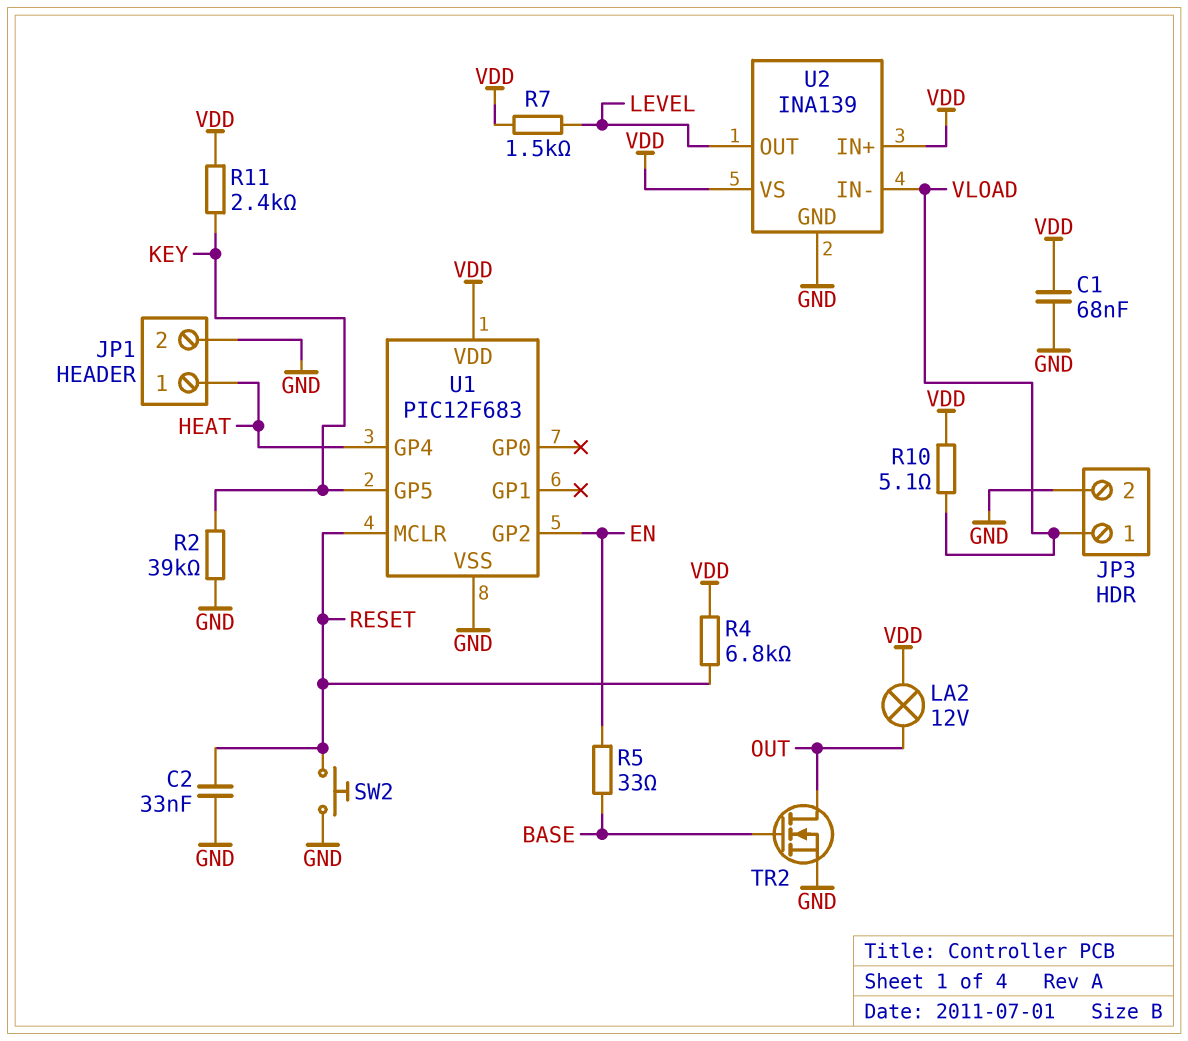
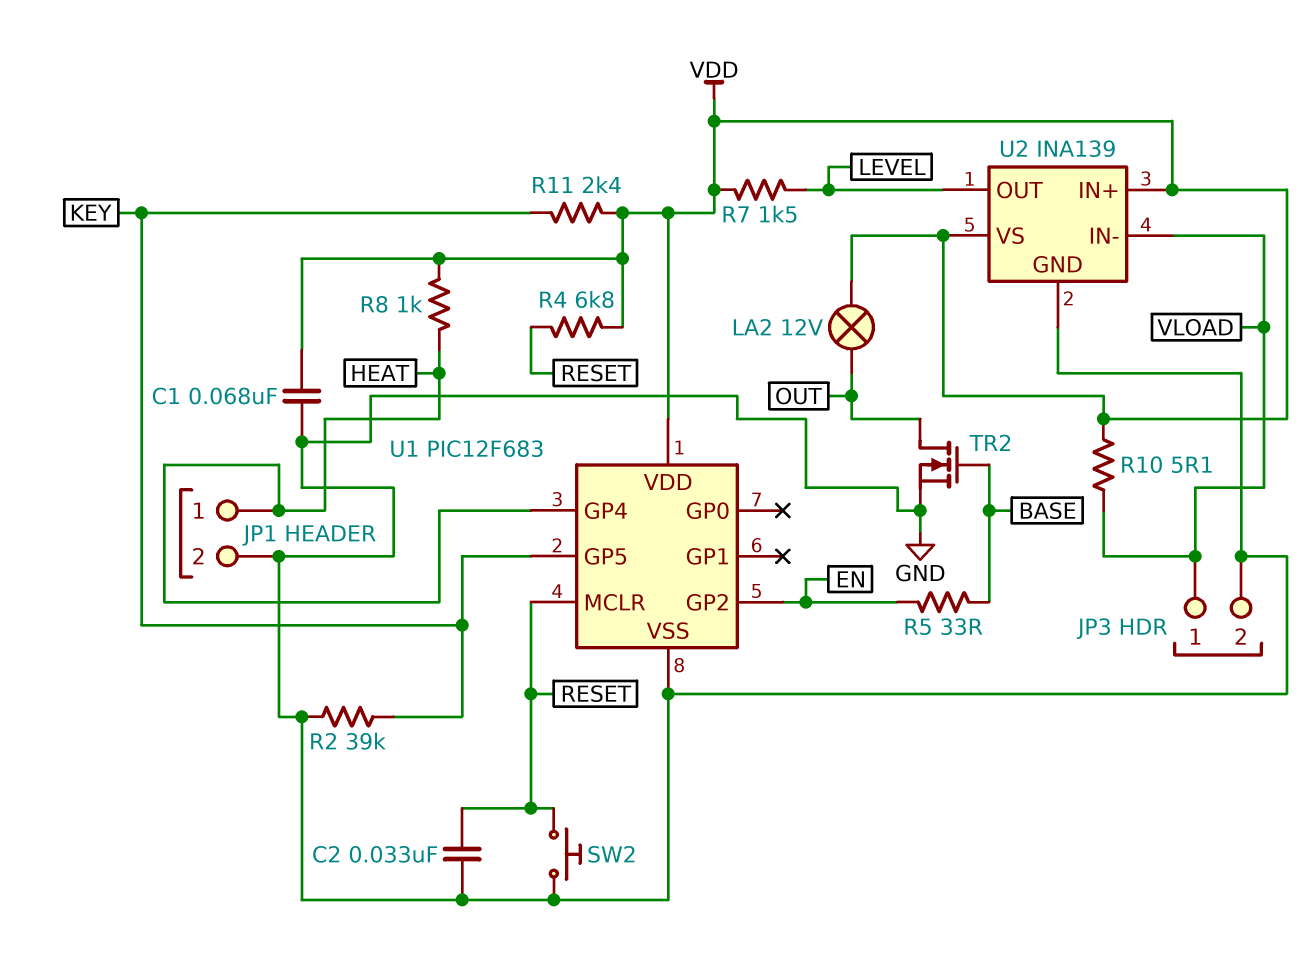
R8: none -> 1k (HEAT, VDD)

